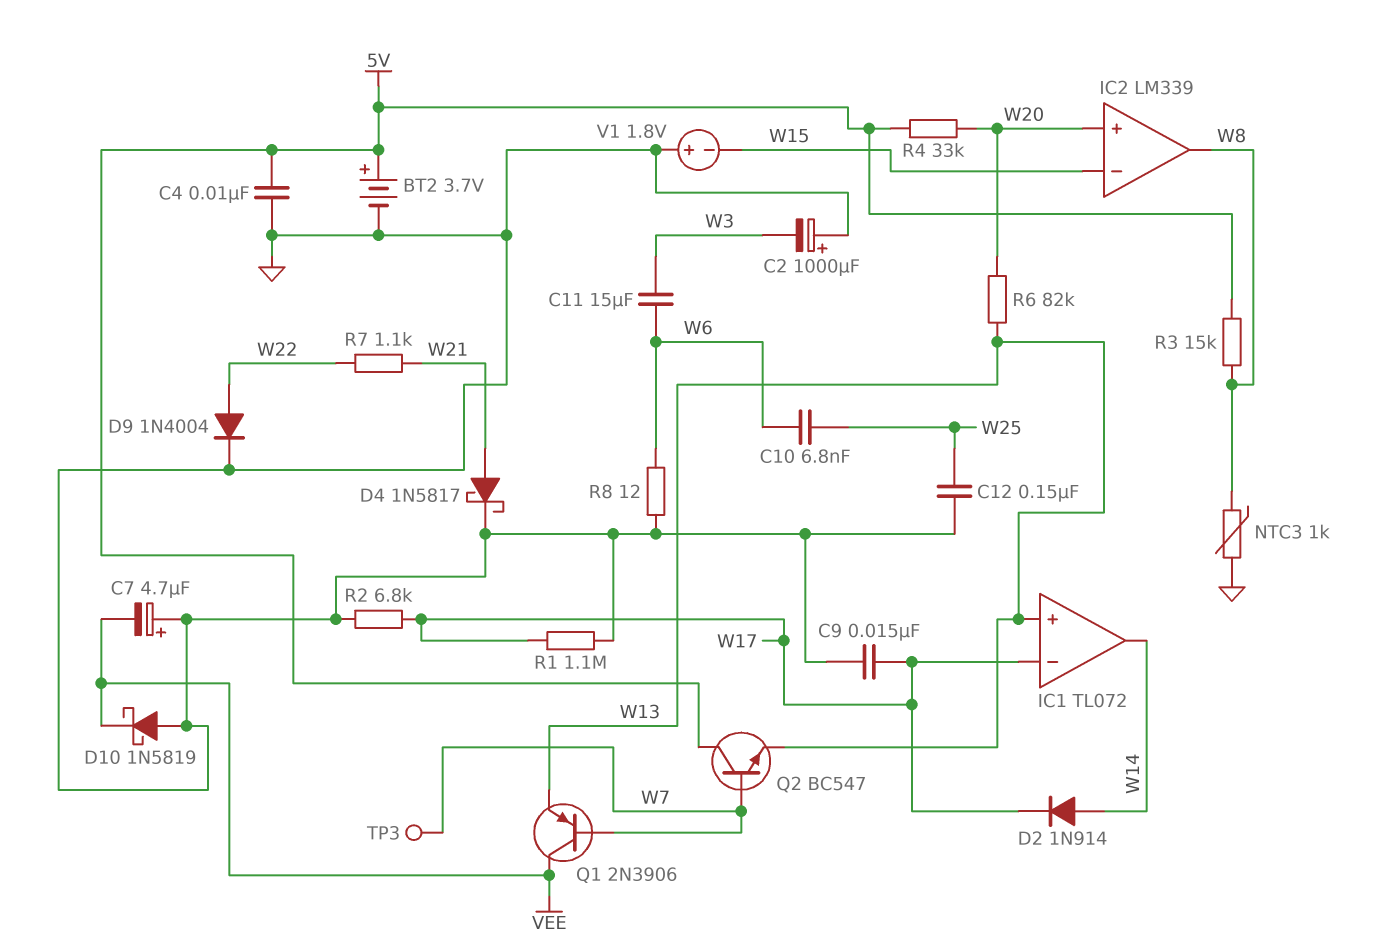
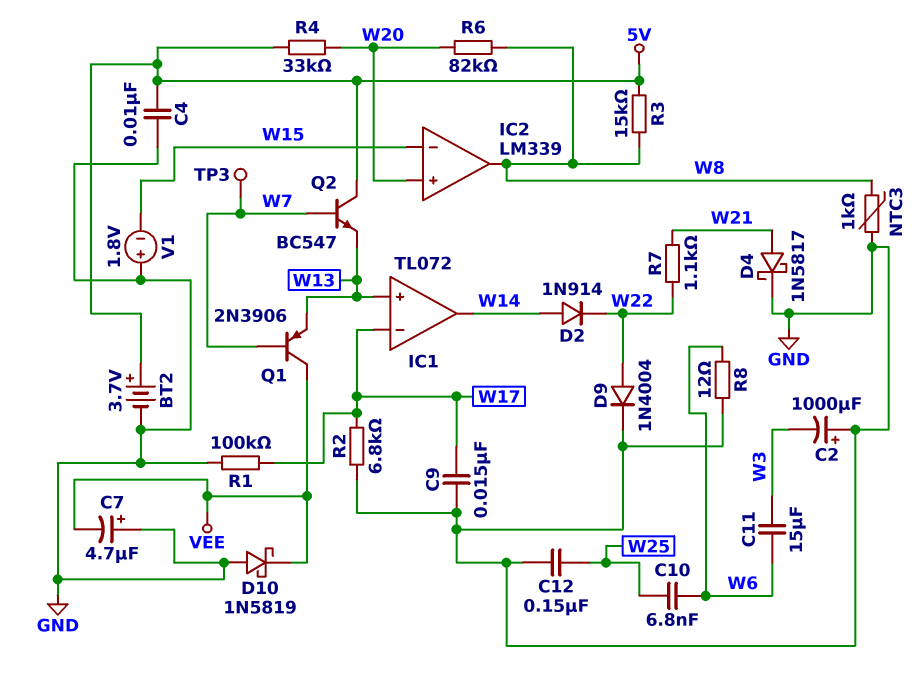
D2: diode 1N914 (A W14, K W17) -> diode 1N914 (A W14, K W22)
R1: 1.1M (GND, W17) -> 100k (GND, W17)
R6: 82k (W13, W20) -> 82k (W8, W20)

